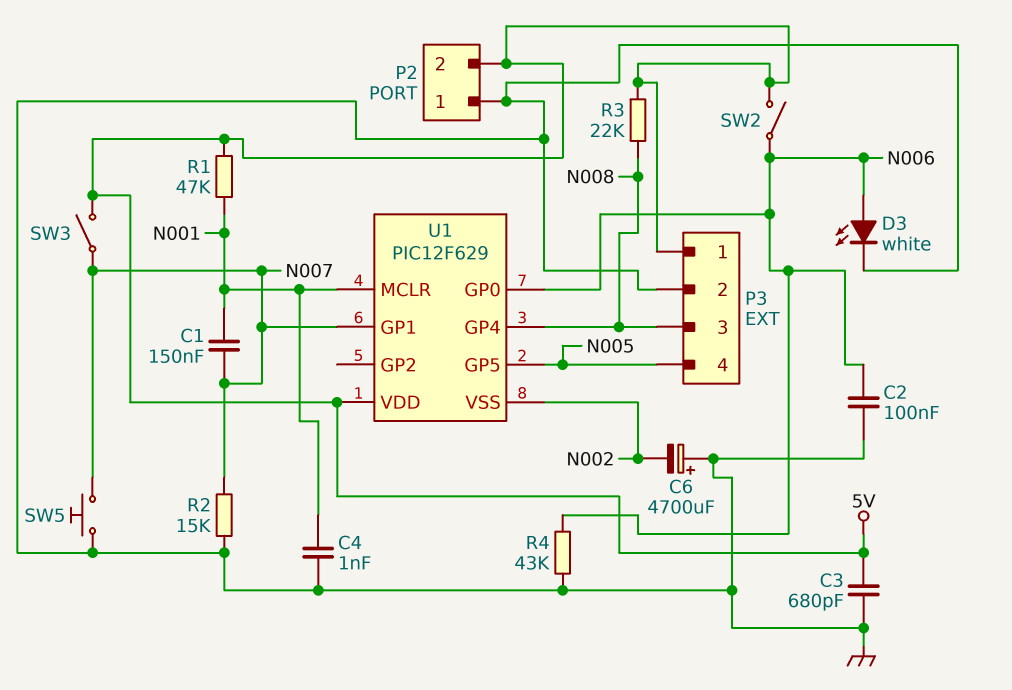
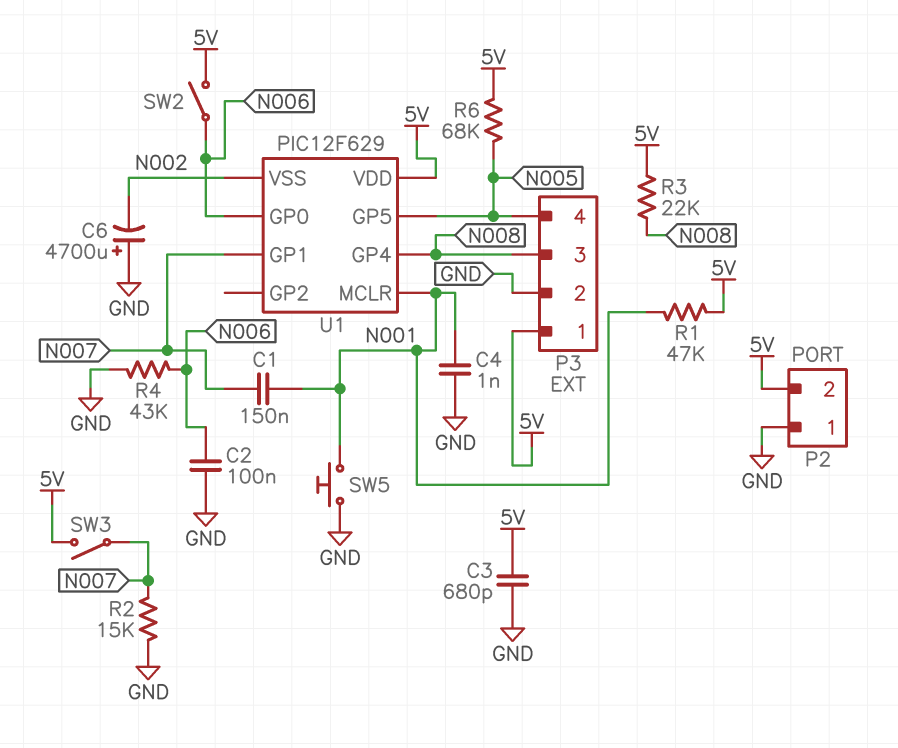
D3: LED white (A N006, K GND) -> none
R6: none -> 68k (5V, N005)
SW5: button (GND, N007) -> button (GND, N001)

